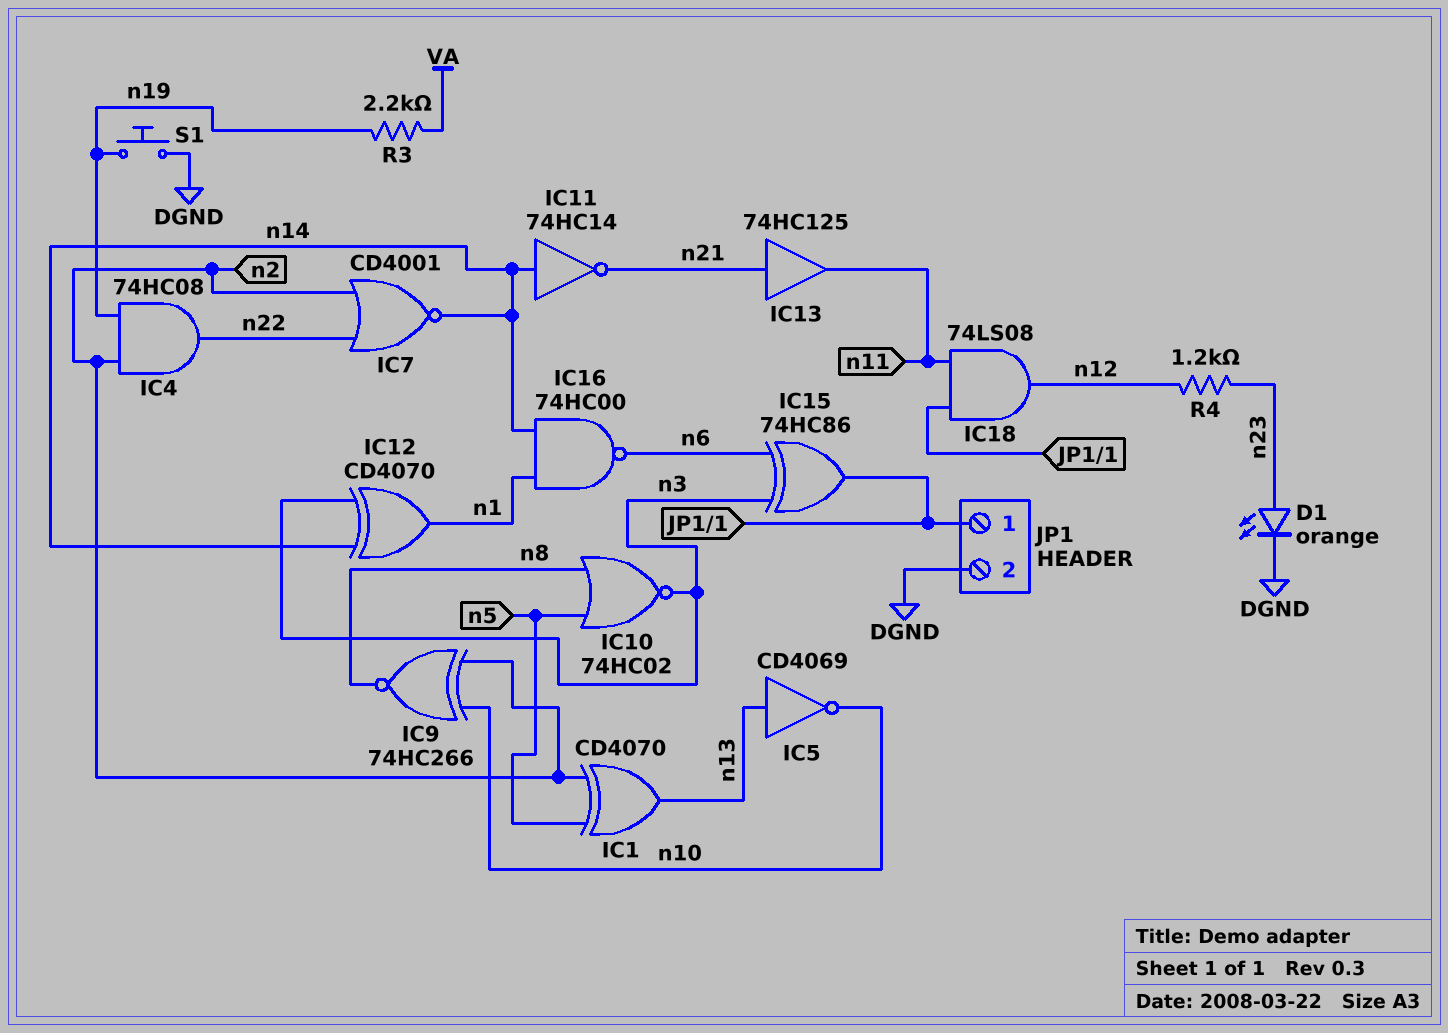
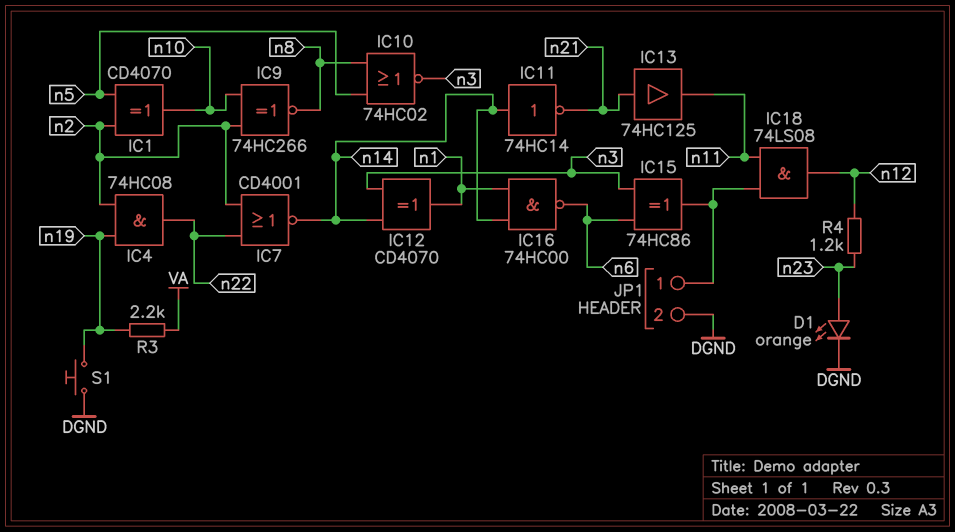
IC1: XOR CD4070 (in n2, in n5, out n13) -> XOR CD4070 (in n2, in n5, out n10)
IC5: NOT CD4069 (in n13, out n10) -> none

